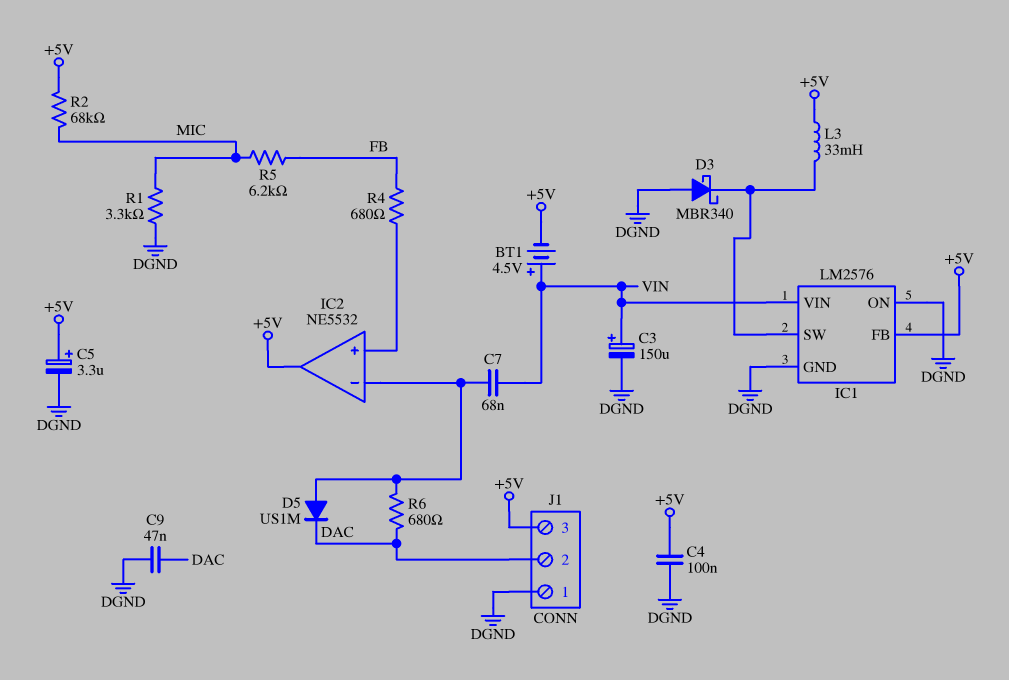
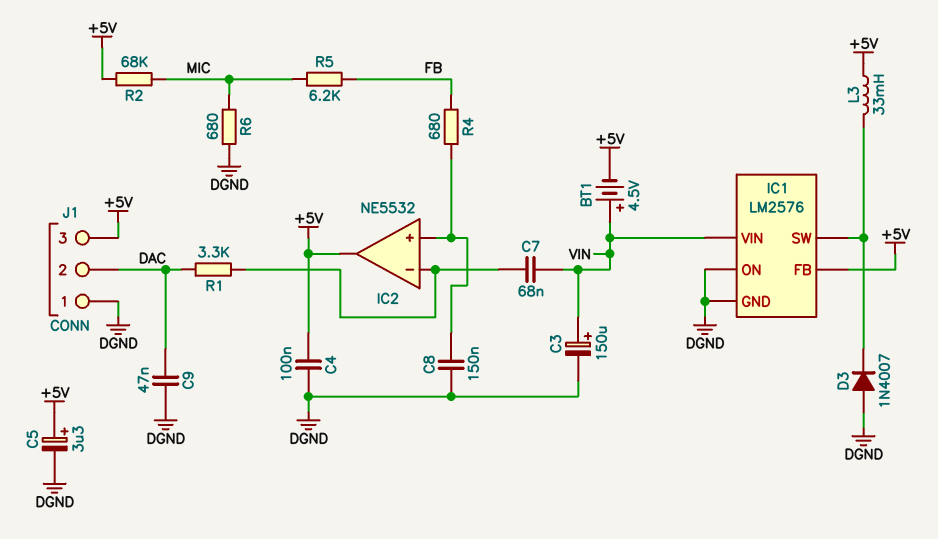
C8: none -> 150nF (DGND, IC2/in+)
D3: schottky MBR340 (A DGND, K IC1/SW) -> diode 1N4007 (A DGND, K IC1/SW)
D5: diode US1M (A IC2/in-, K DAC) -> none
R1: 3.3k (DGND, MIC) -> 3.3k (DAC, IC2/in-)
R6: 680 (DAC, IC2/in-) -> 680 (DGND, MIC)

